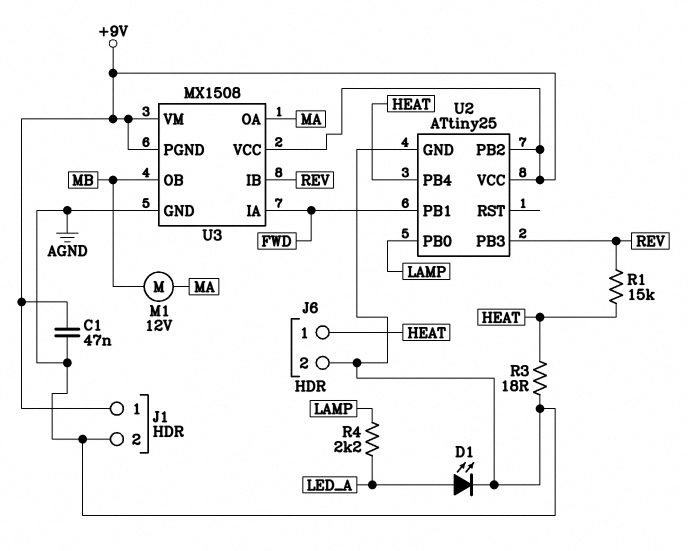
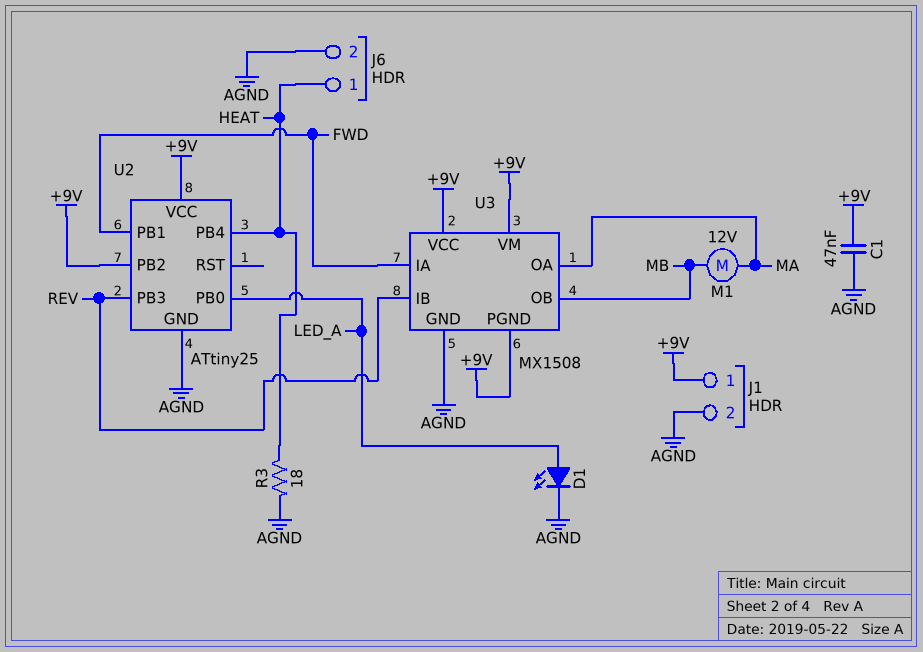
R1: 15k (HEAT, REV) -> none
R4: 2.2k (LAMP, LED_A) -> none
U2 pin PB0: LAMP -> LED_A

